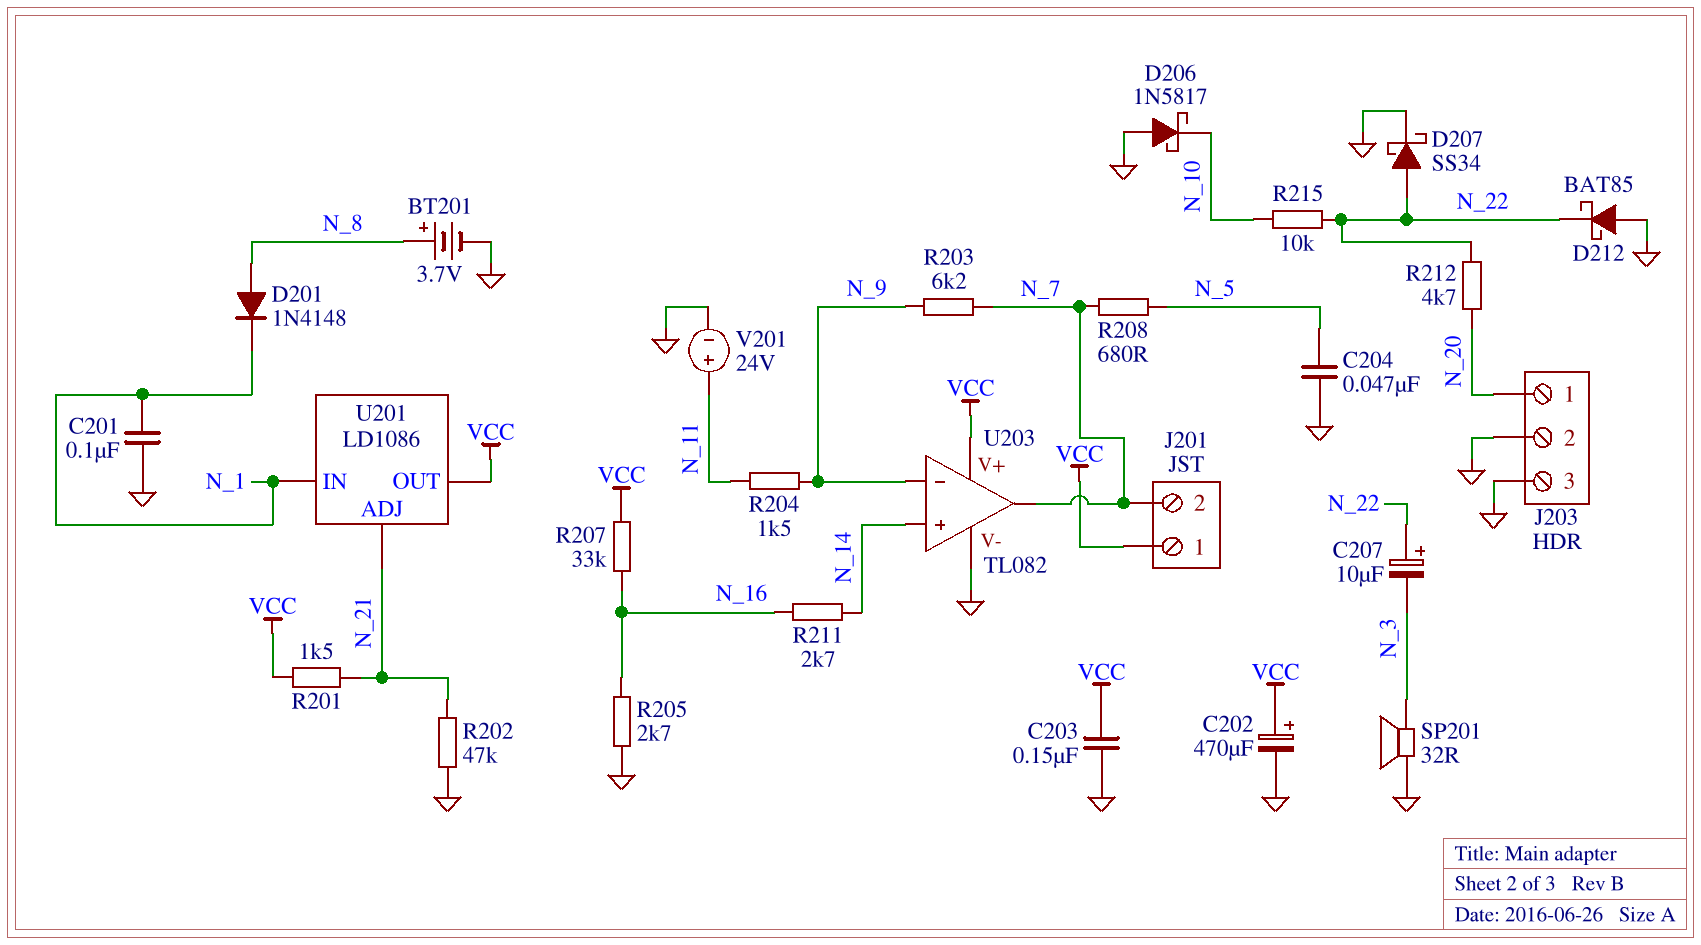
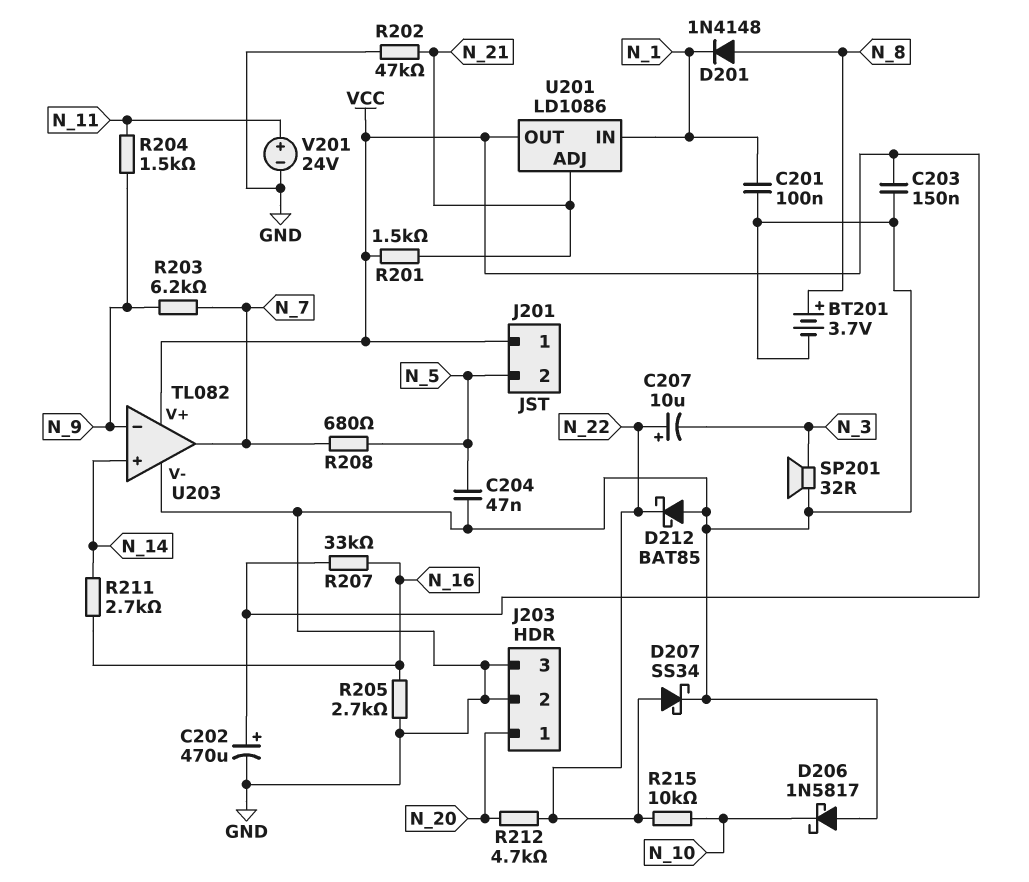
J201 pin 2: N_7 -> N_5

